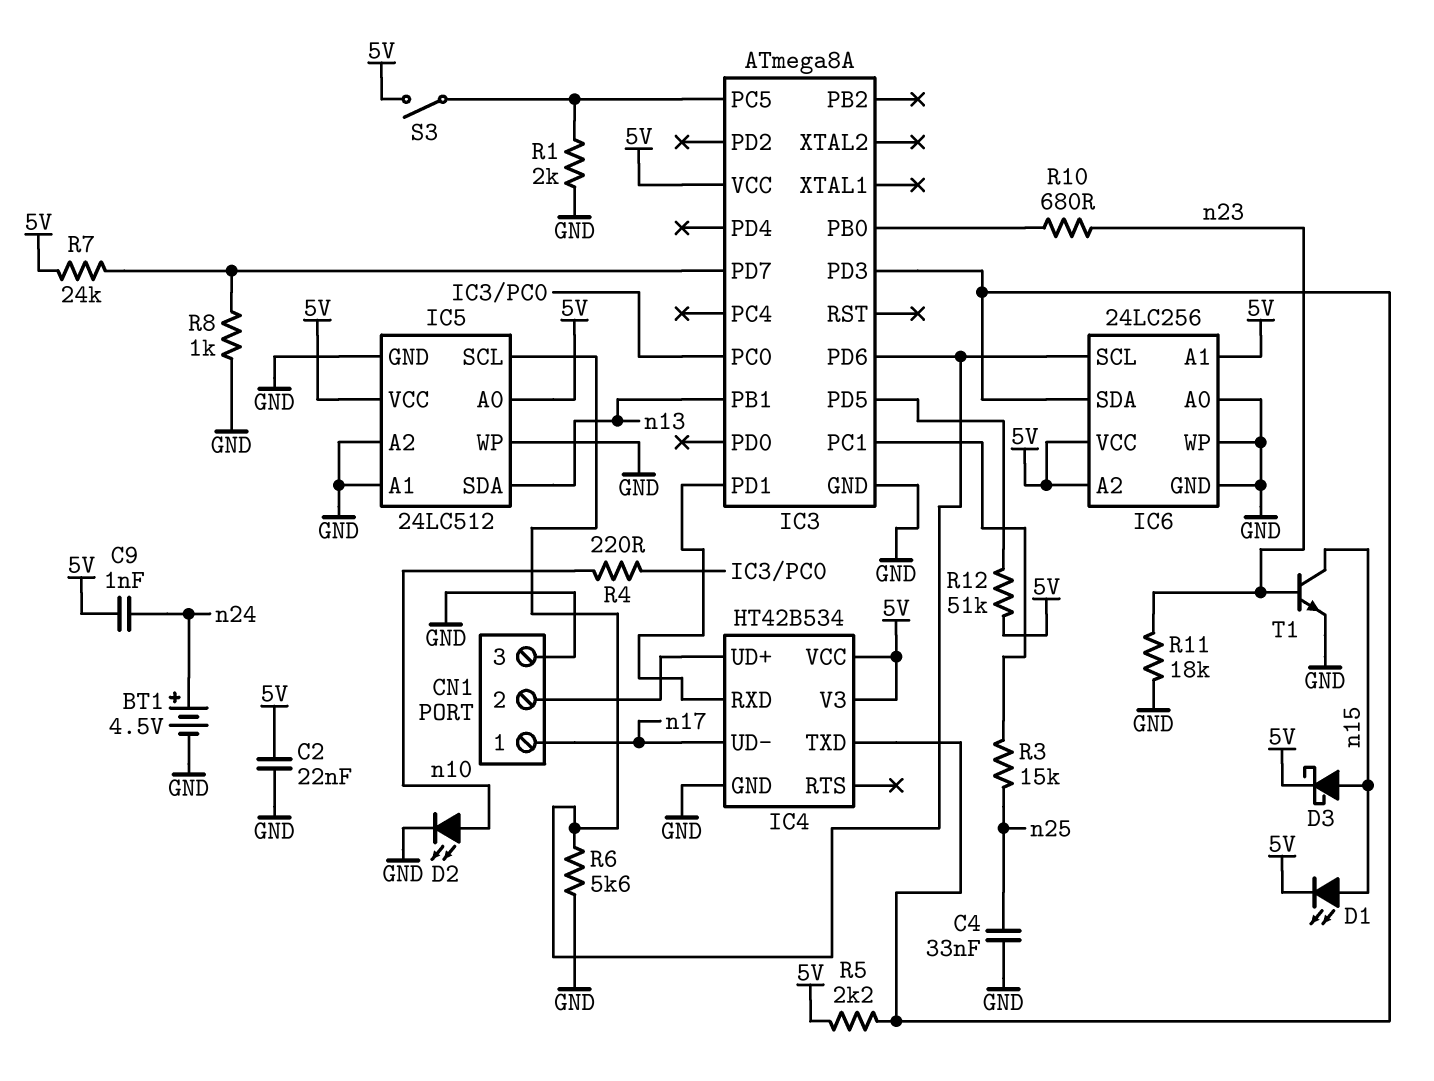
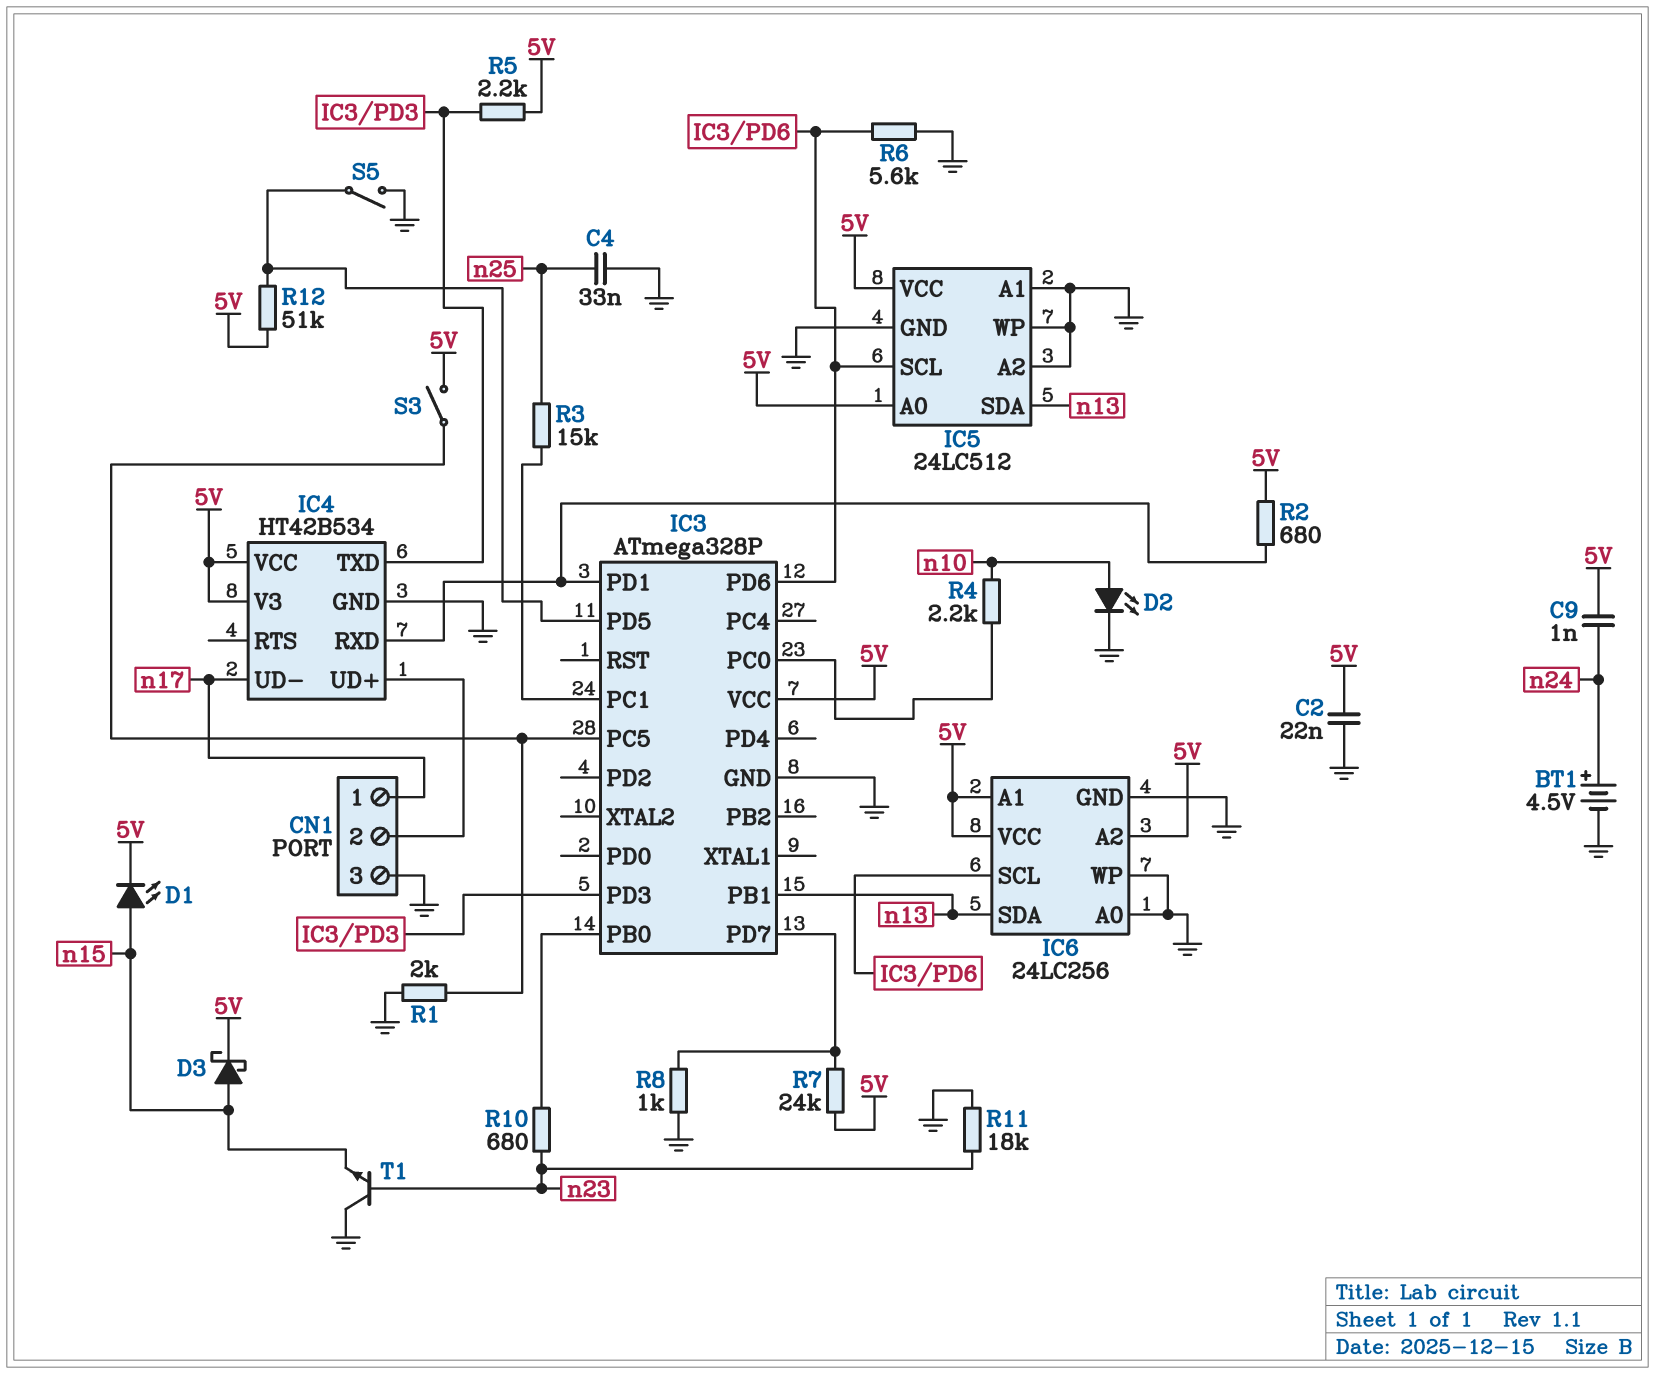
IC3: ATmega8A -> ATmega328P
IC6 pin SDA: IC3/PD3 -> n13
R2: none -> 680 (5V, IC3/PD1)
R4: 220 (IC3/PC0, n10) -> 2.2k (IC3/PC0, n10)
S5: none -> switch (GND, IC3/PD5)
T1: NPN (B n23, C n15, E GND) -> NPN (B n23, C GND, E n15)

